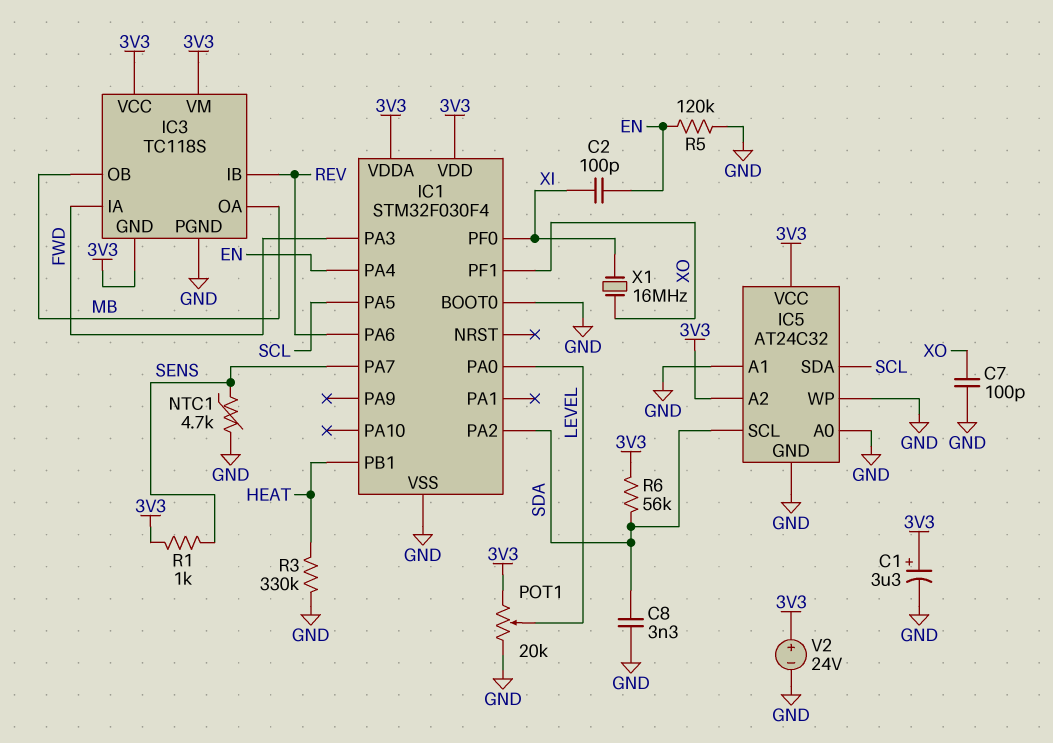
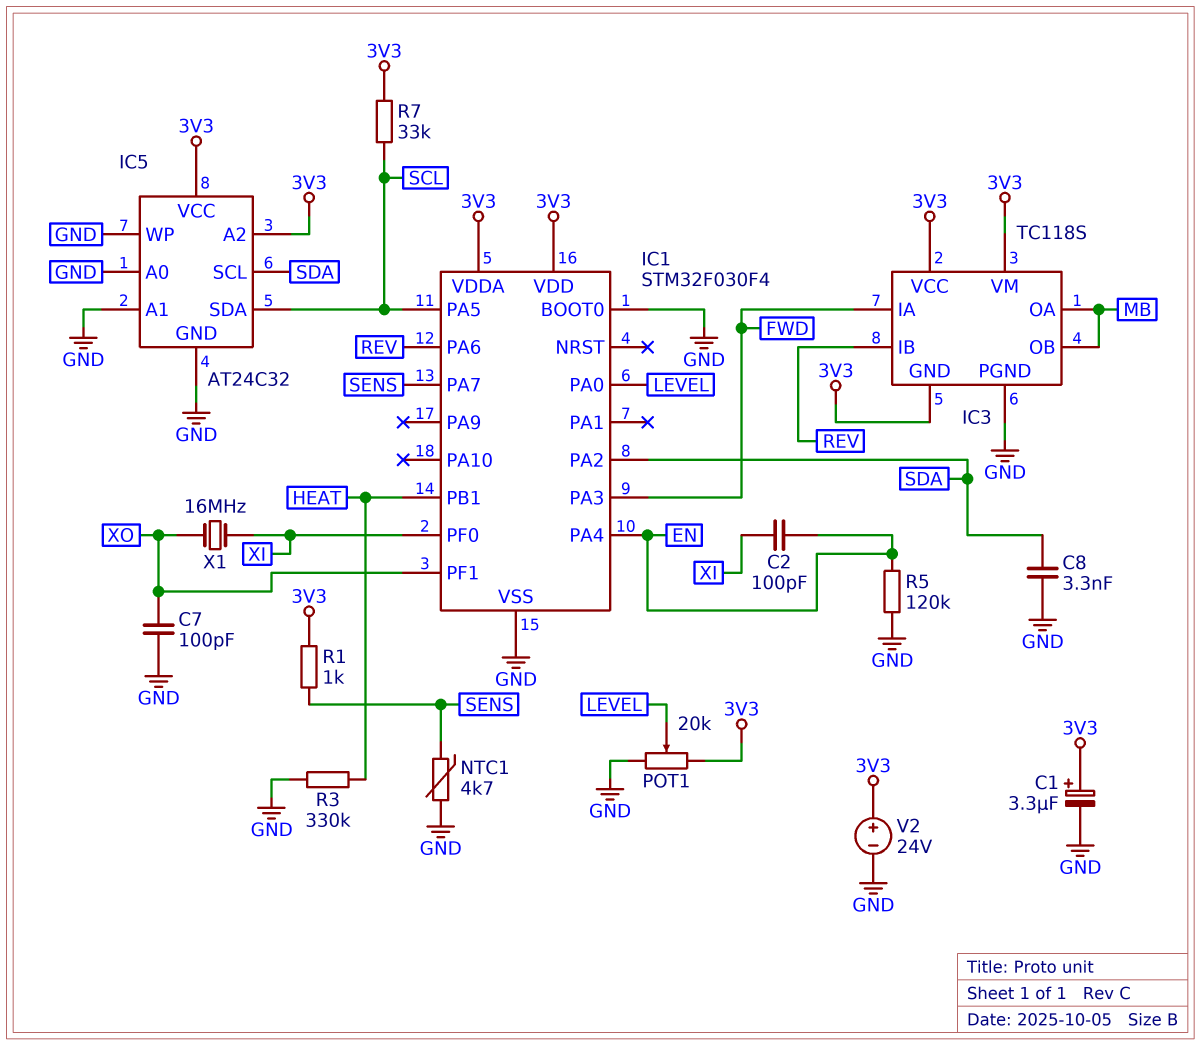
R6: 56k (3V3, SDA) -> none
R7: none -> 33k (3V3, SCL)

